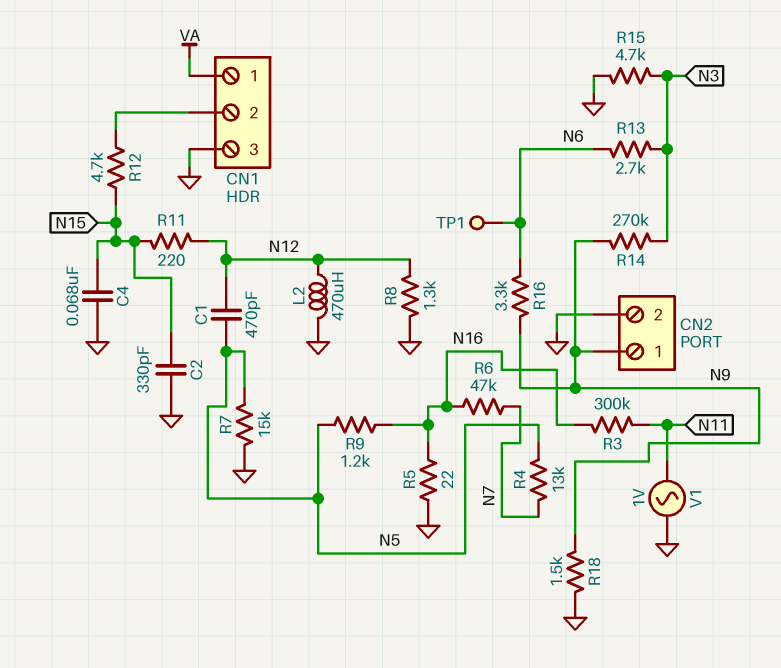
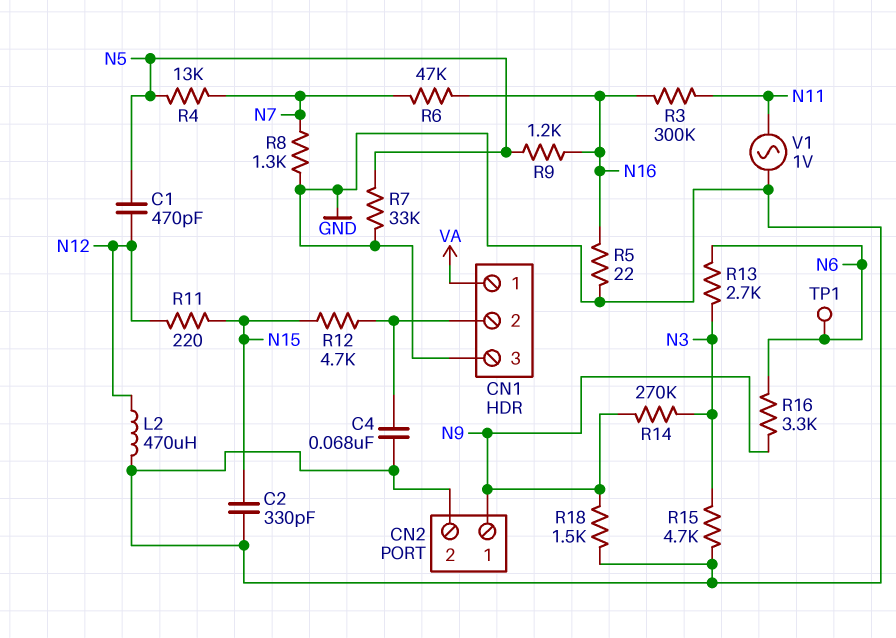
C4: 68nF (GND, N15) -> 68nF (CN1/2, GND)
R7: 15k (GND, N5) -> 33k (GND, N5)
R8: 1.3k (GND, N12) -> 1.3k (GND, N7)

